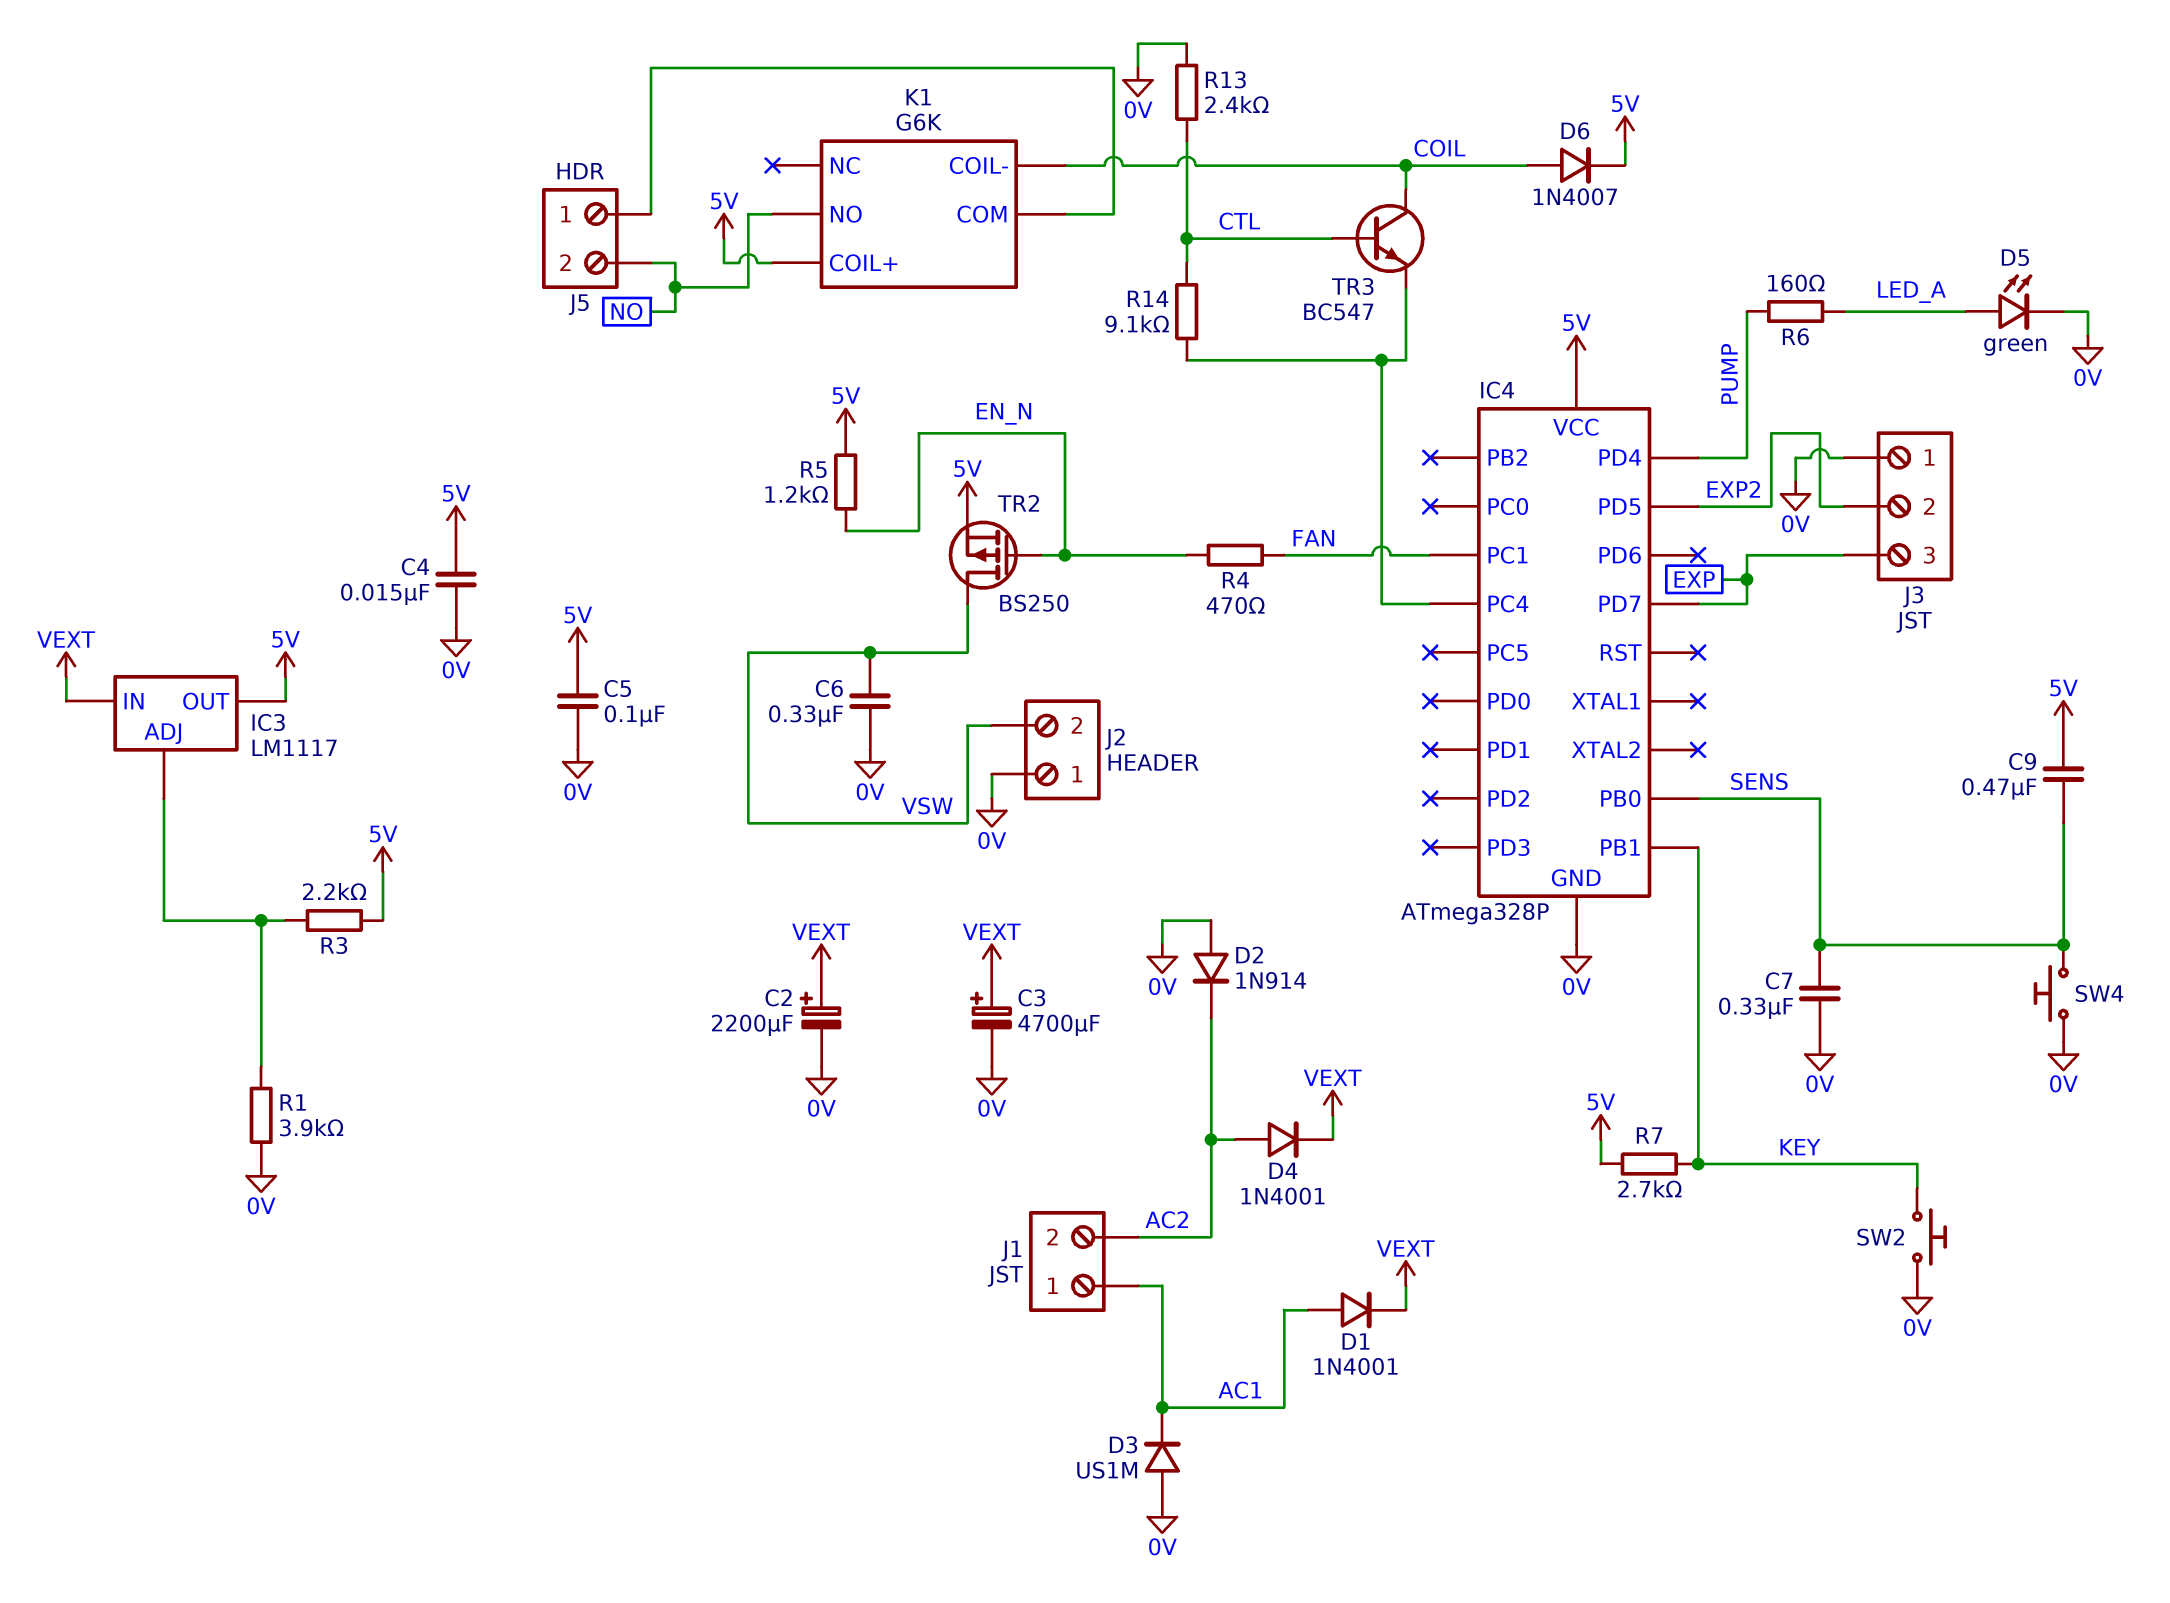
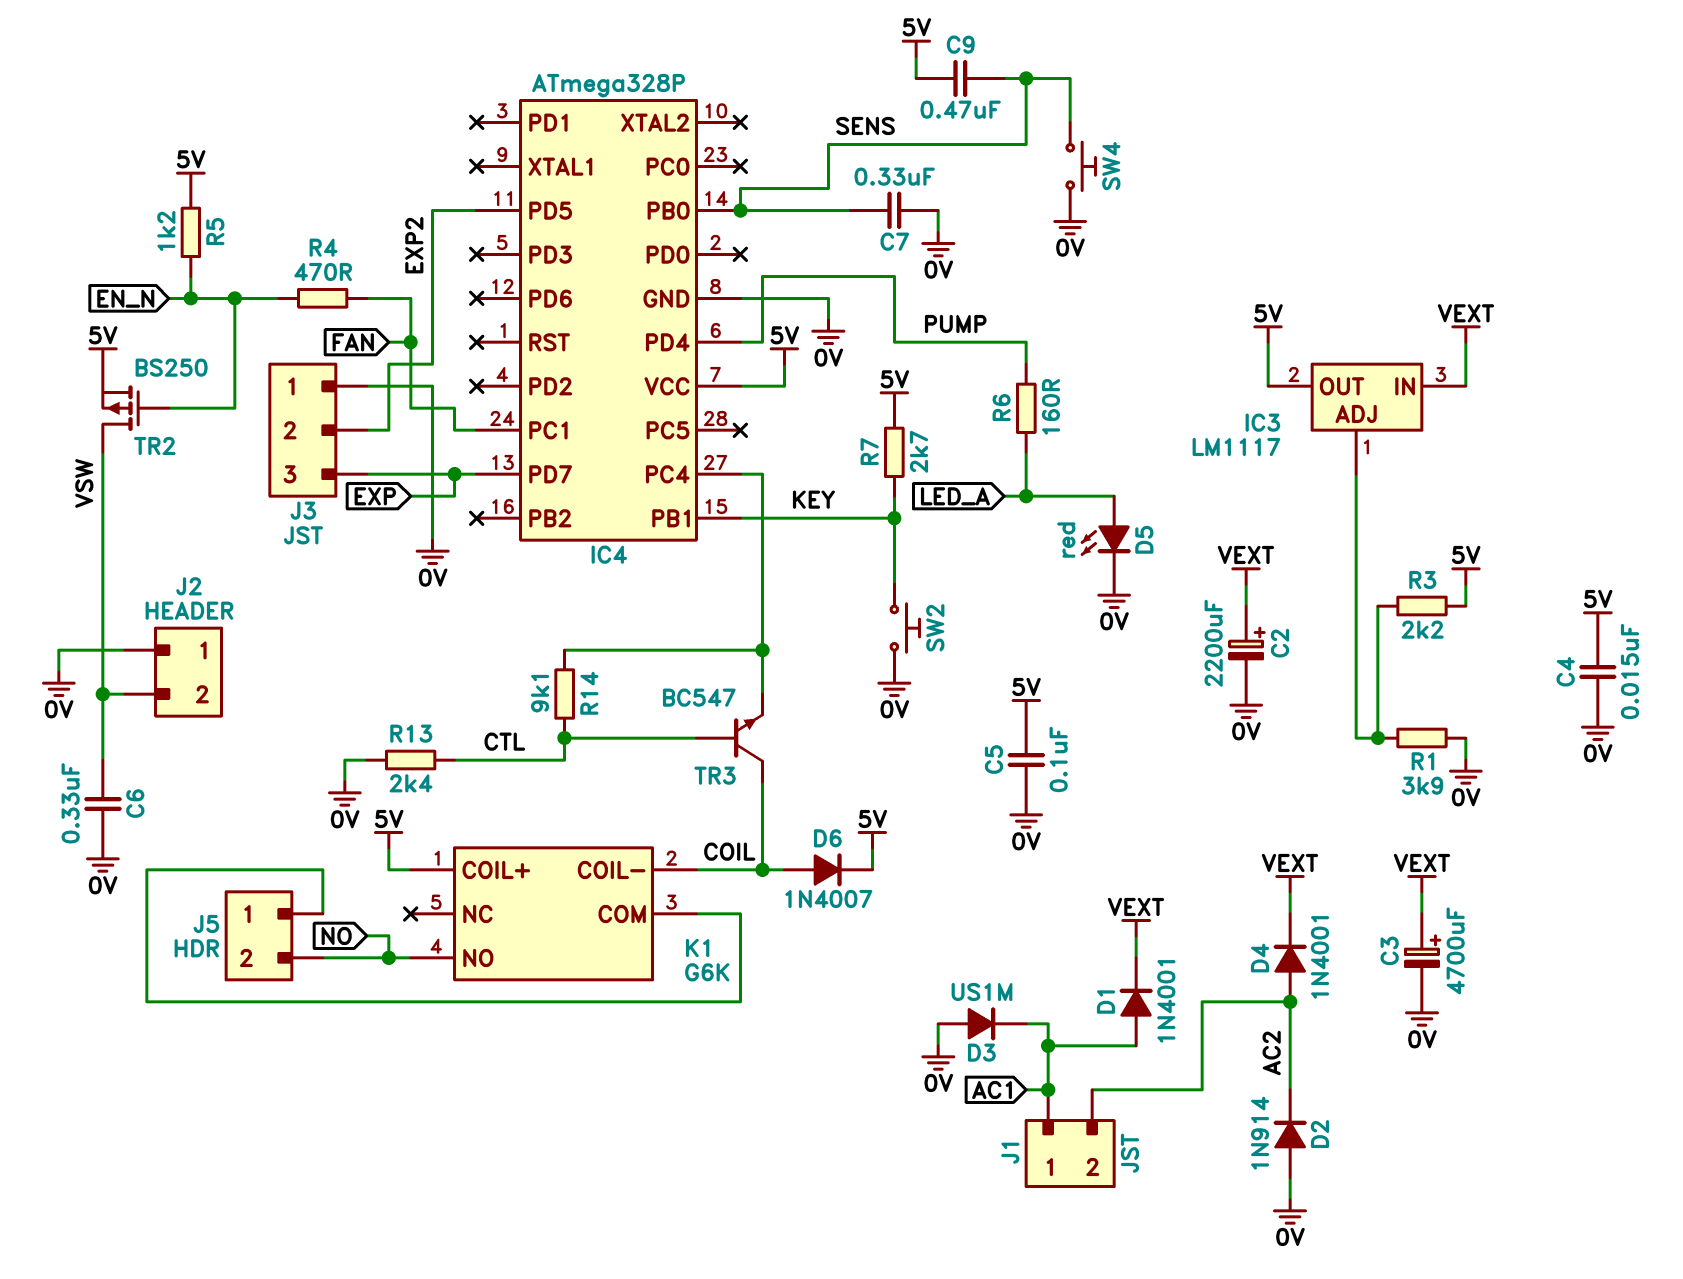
D5: LED green (A LED_A, K 0V) -> LED red (A LED_A, K 0V)

